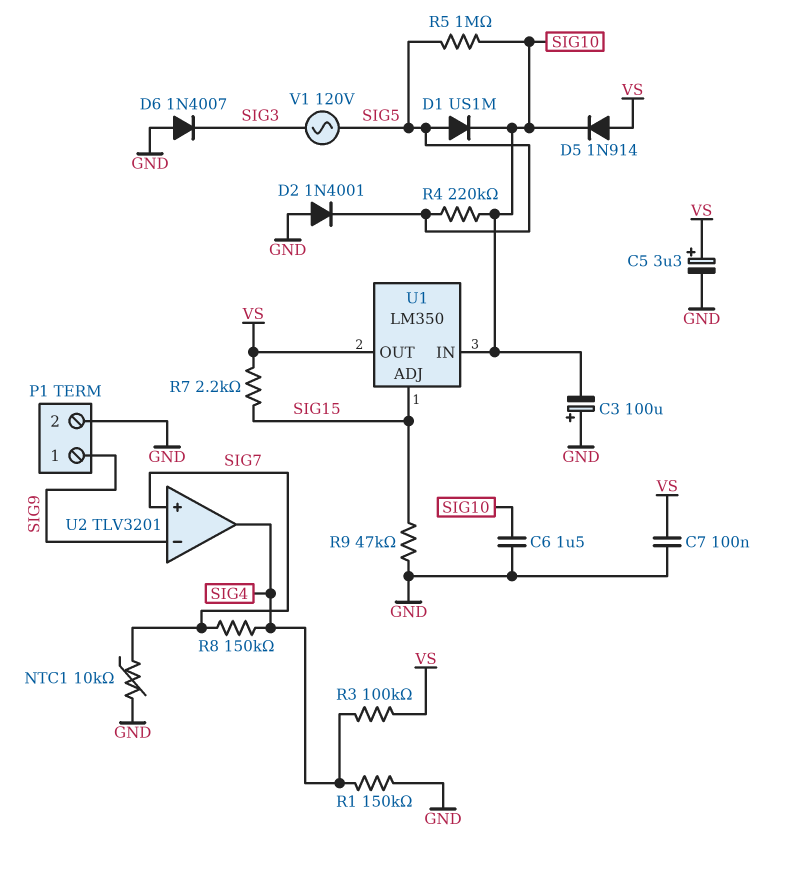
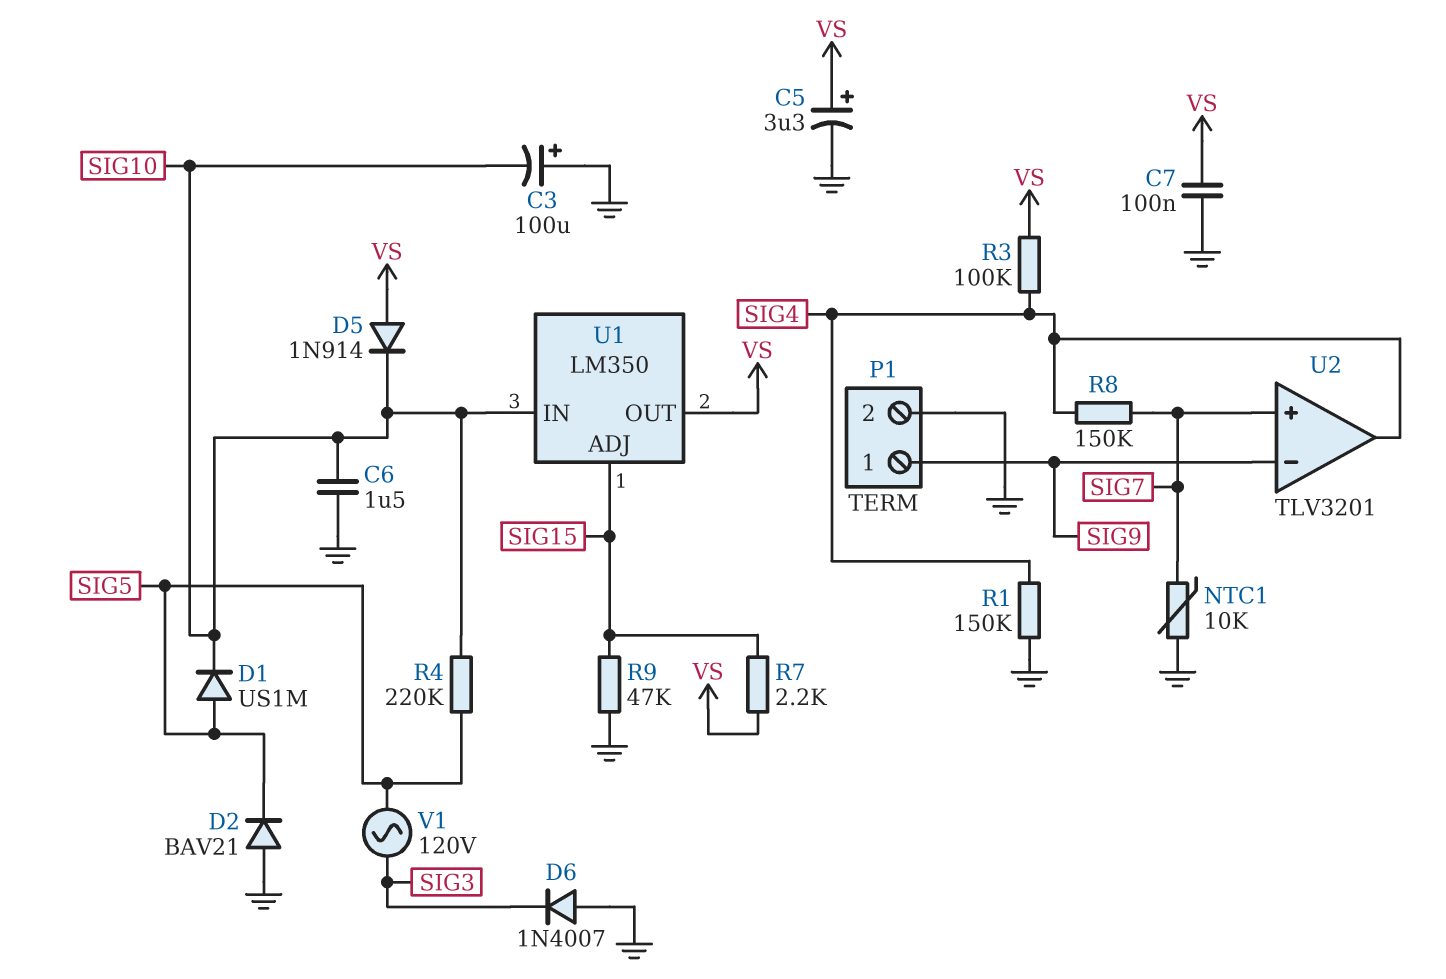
D2: diode 1N4001 (A GND, K SIG5) -> diode BAV21 (A GND, K SIG5)
R5: 1M (SIG5, SIG10) -> none

